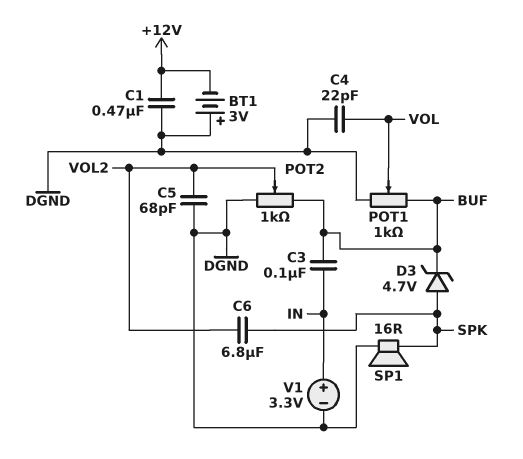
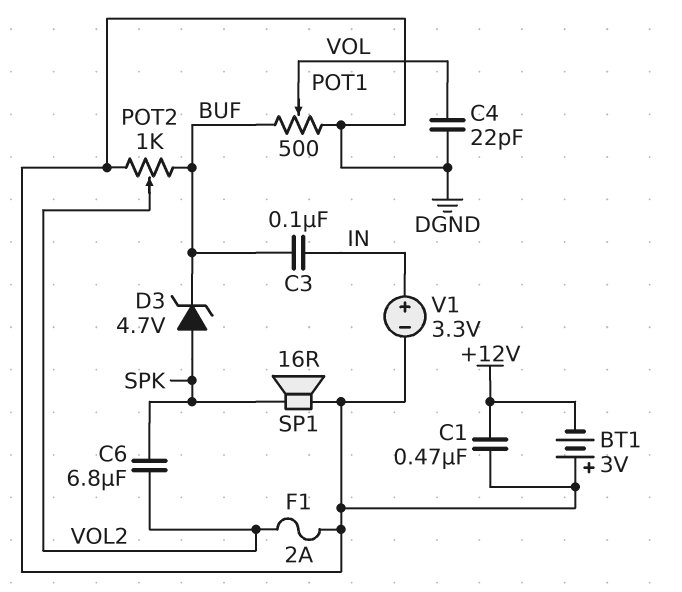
C5: 68pF (DGND, VOL2) -> none
F1: none -> 2A (DGND, VOL2)
POT1: 1k (BUF, DGND, wiper VOL) -> 500 (BUF, DGND, wiper VOL)

